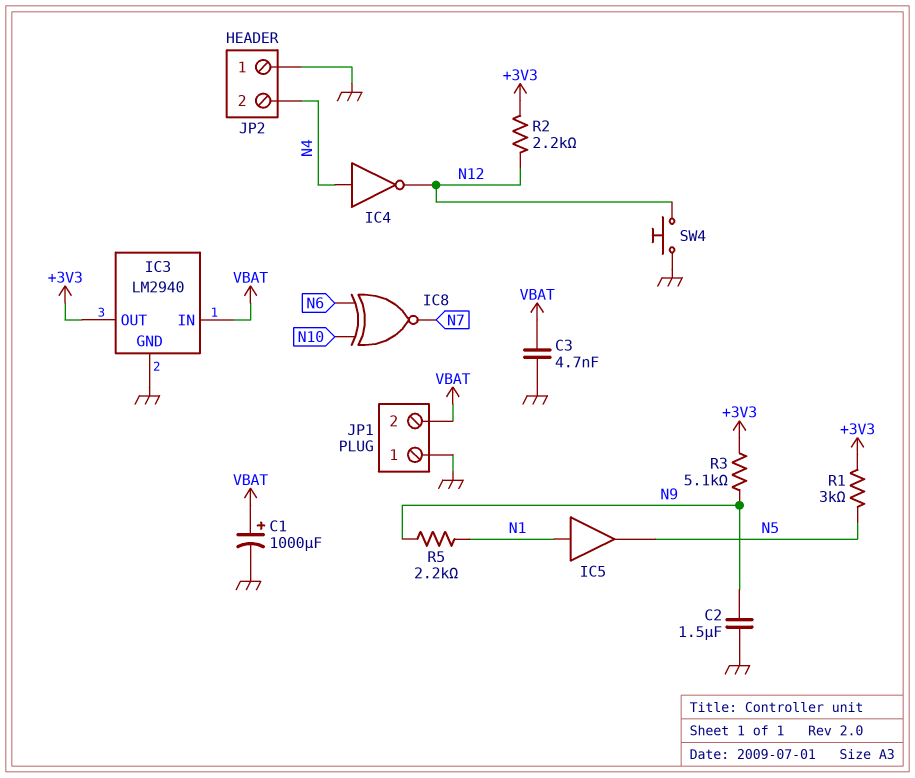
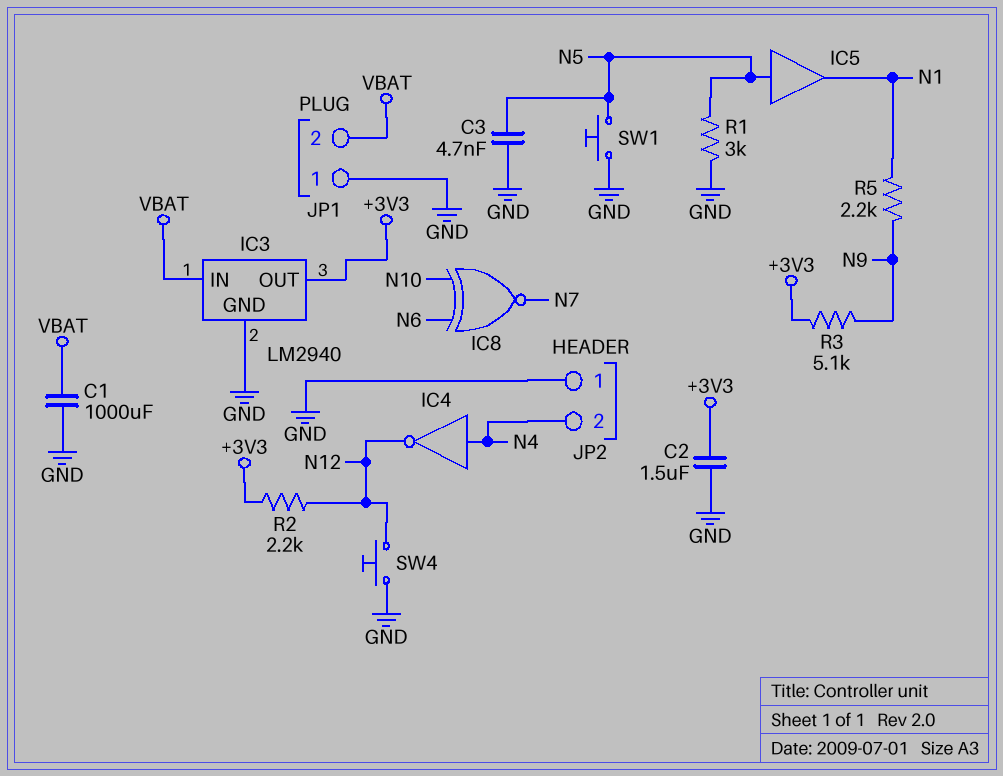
C1: 1000uF (plus VBAT, minus GND) -> 1000uF (GND, VBAT)
C2: 1.5uF (GND, N9) -> 1.5uF (+3V3, GND)
C3: 4.7nF (GND, VBAT) -> 4.7nF (GND, N5)
IC5: buffer (in N1, out N5) -> buffer (in N5, out N1)
R1: 3k (+3V3, N5) -> 3k (GND, N5)
SW1: none -> button (GND, N5)

